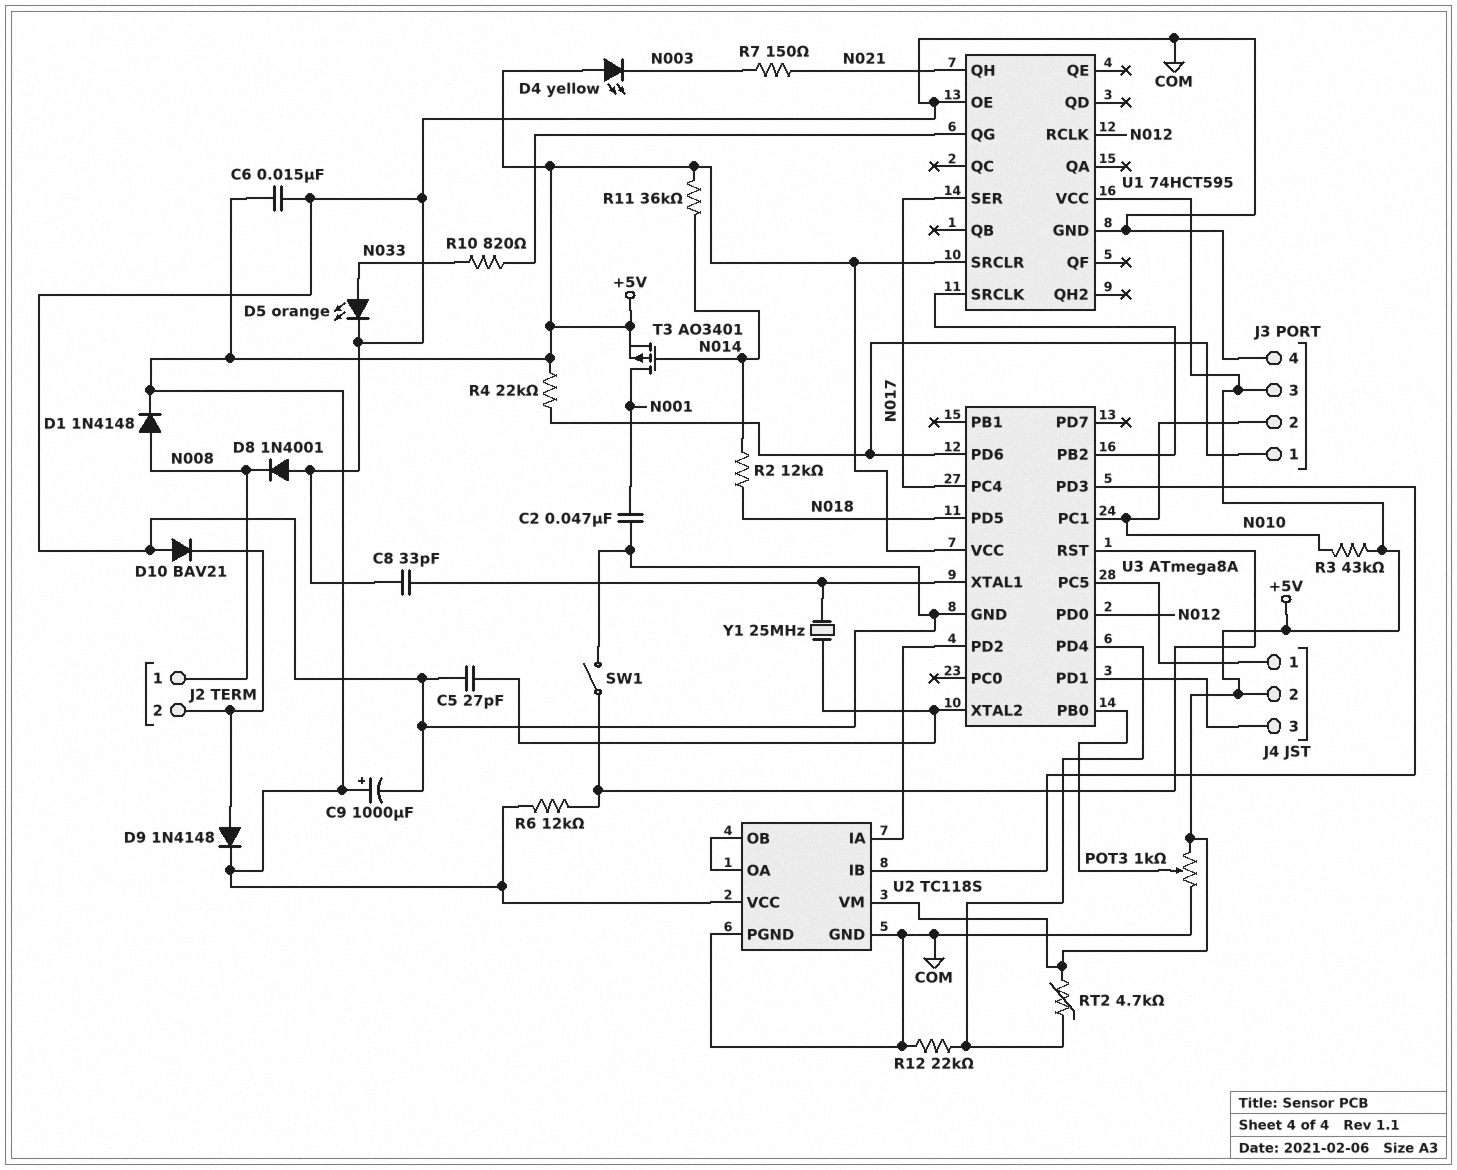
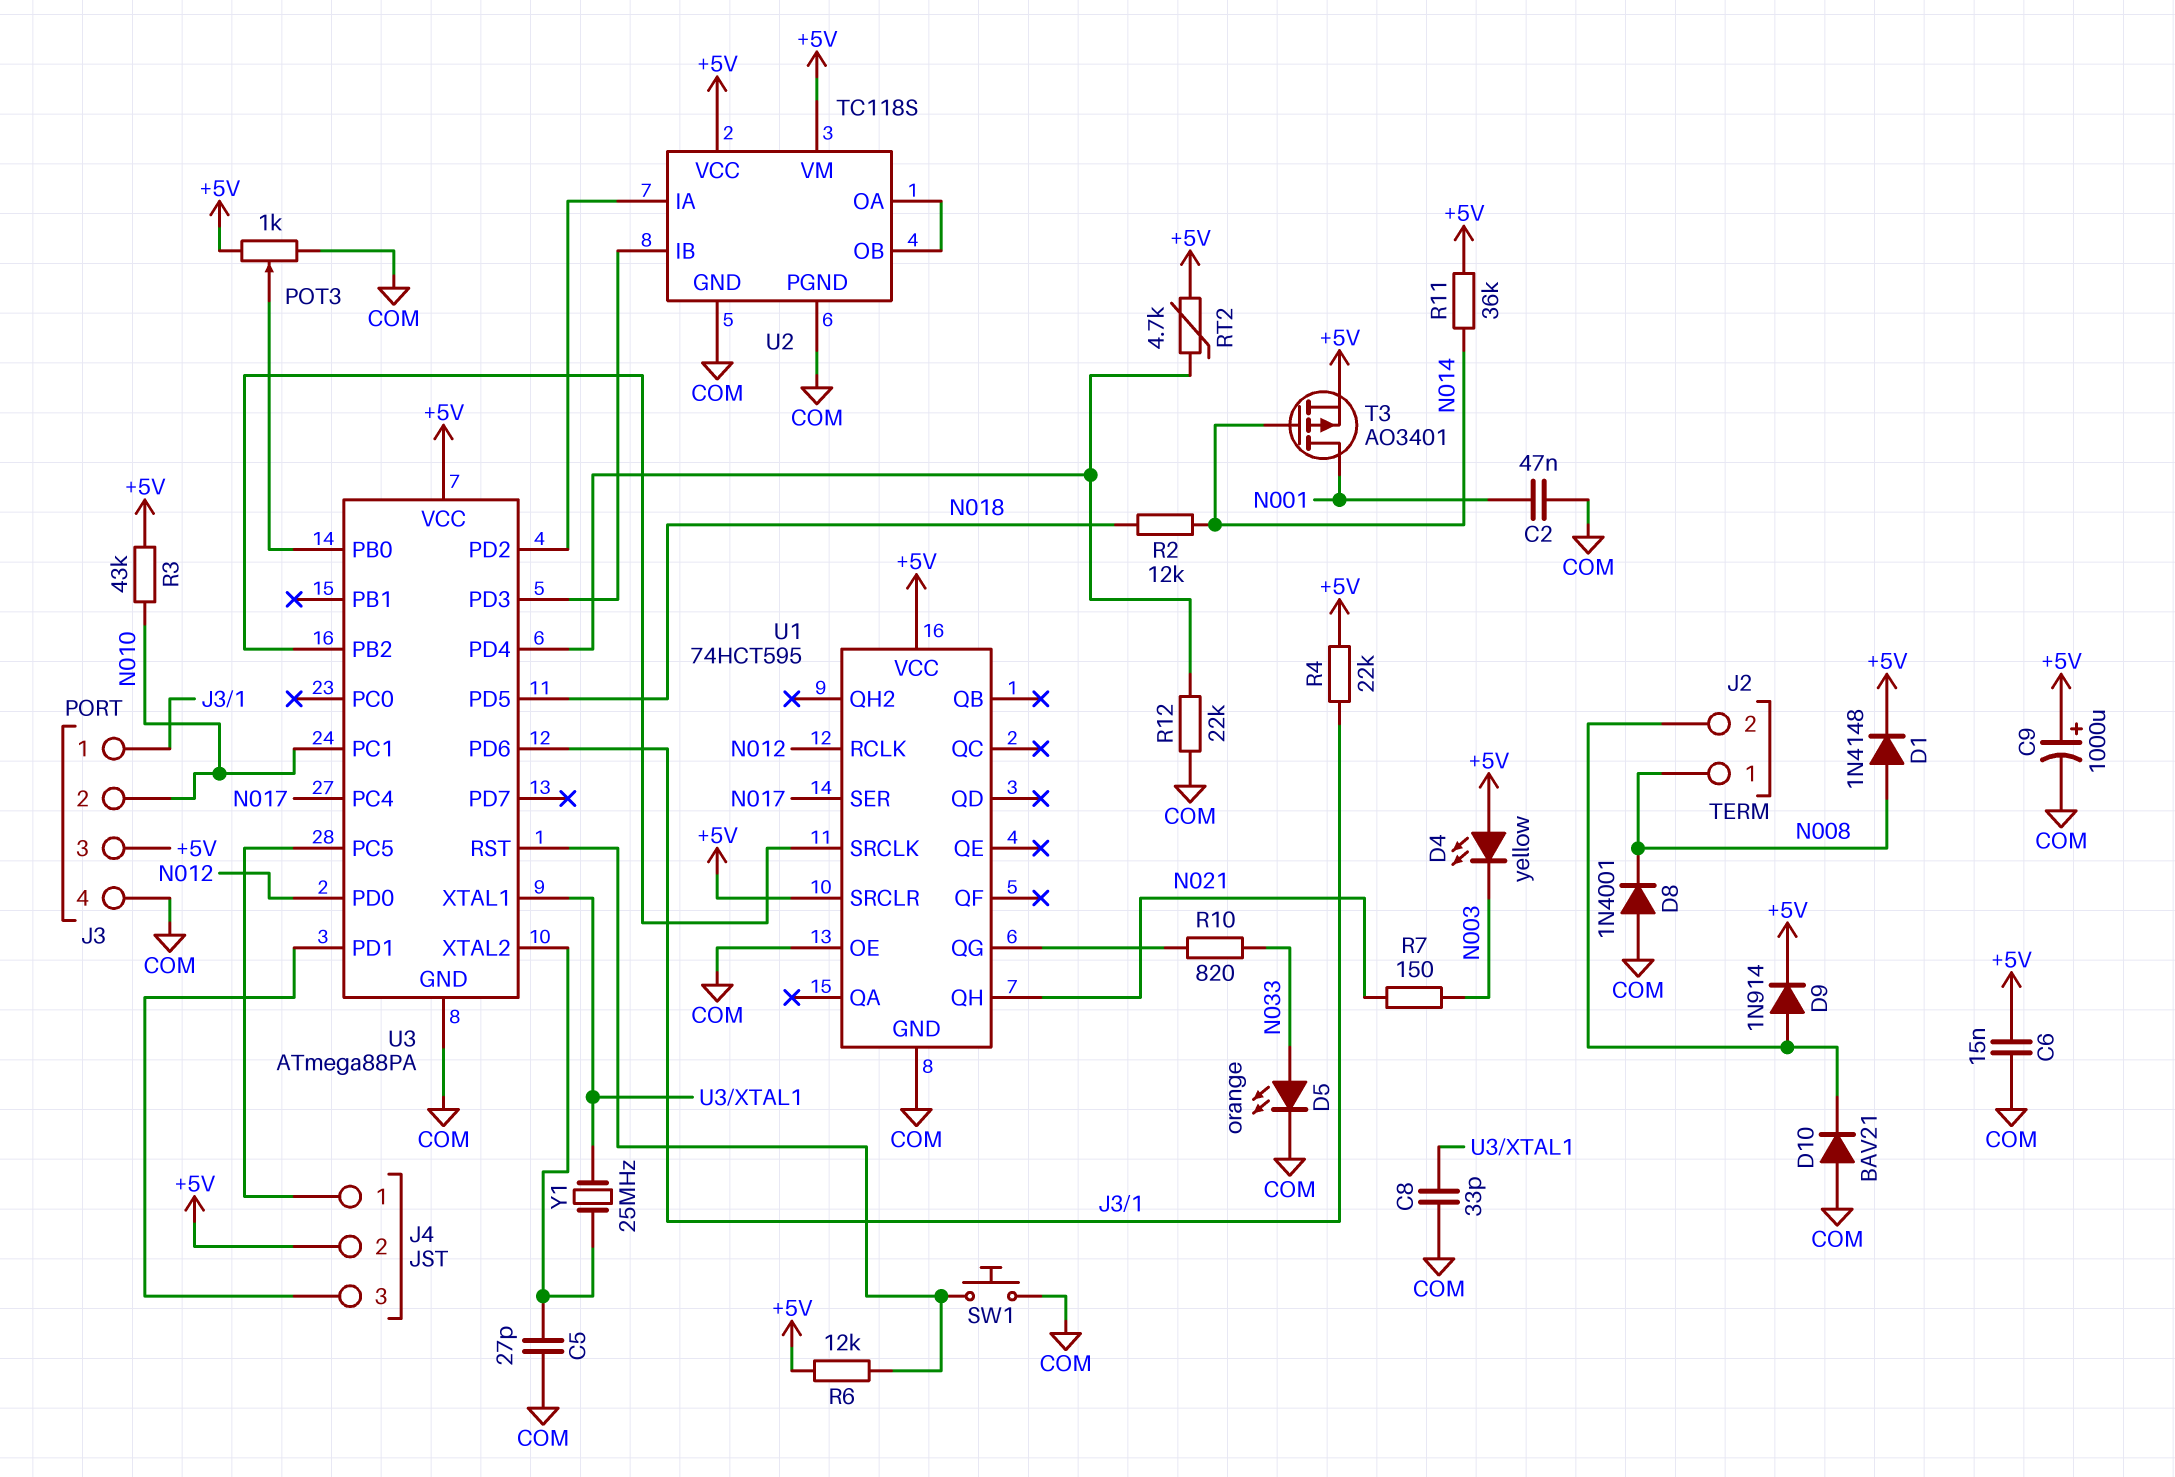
D9: diode 1N4148 (A J2/2, K +5V) -> diode 1N914 (A J2/2, K +5V)
SW1: switch (COM, U3/RST) -> button (COM, U3/RST)
U3: ATmega8A -> ATmega88PA

